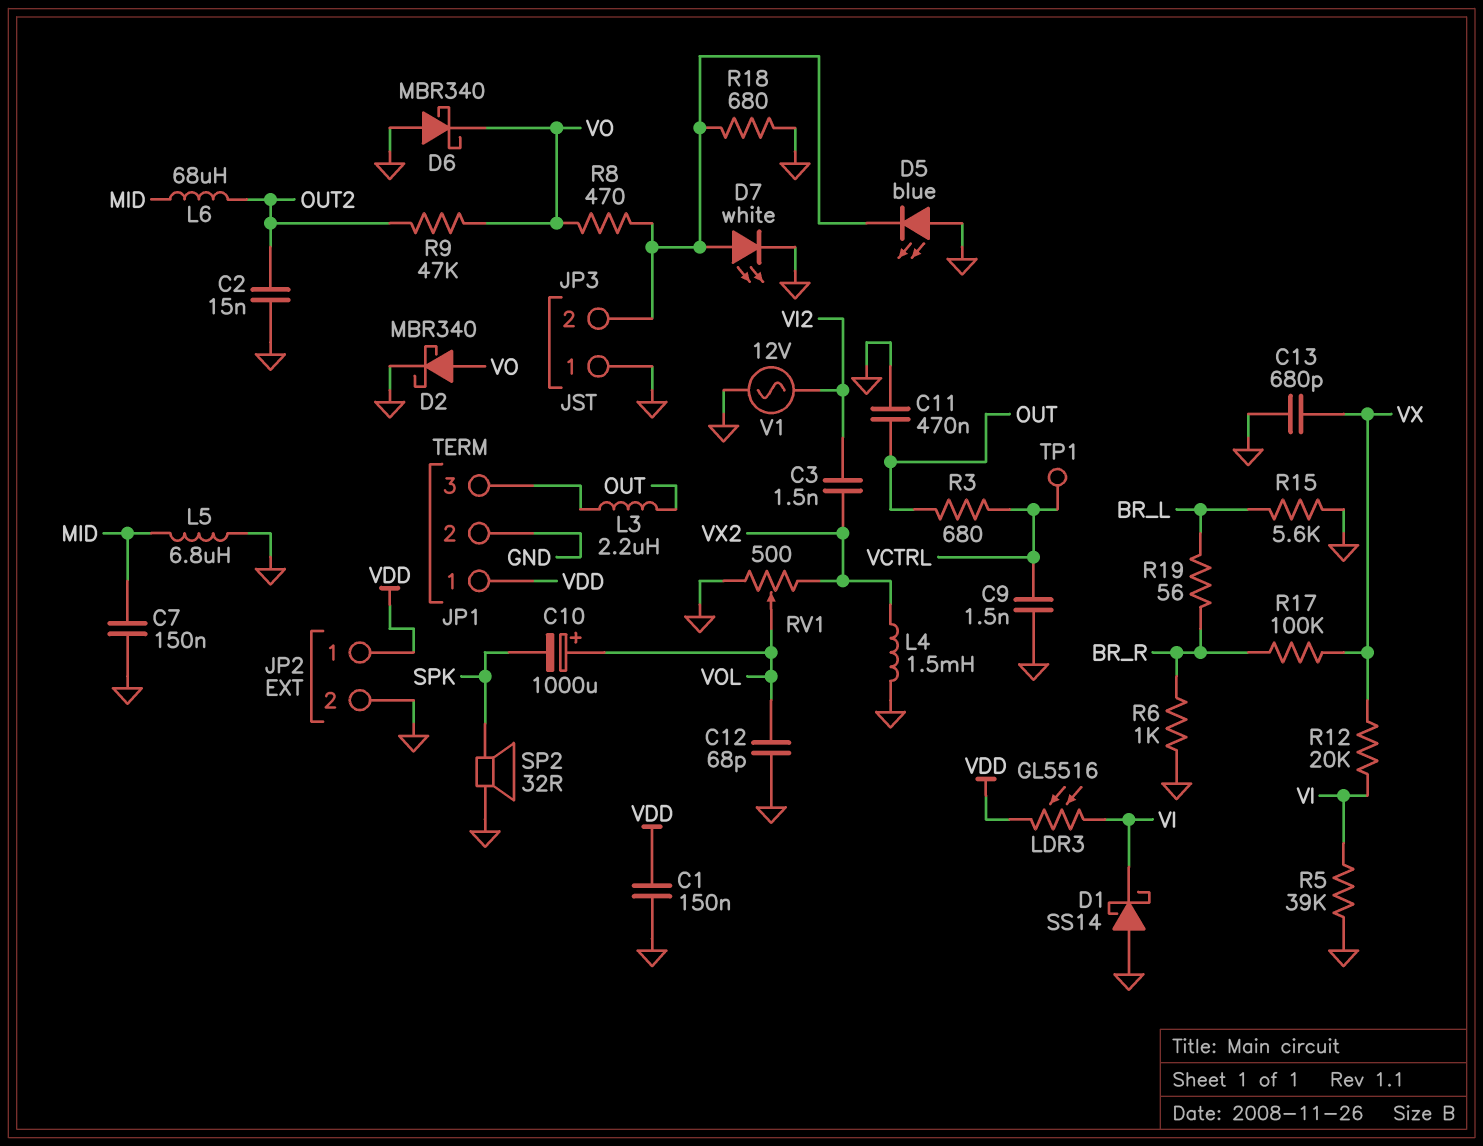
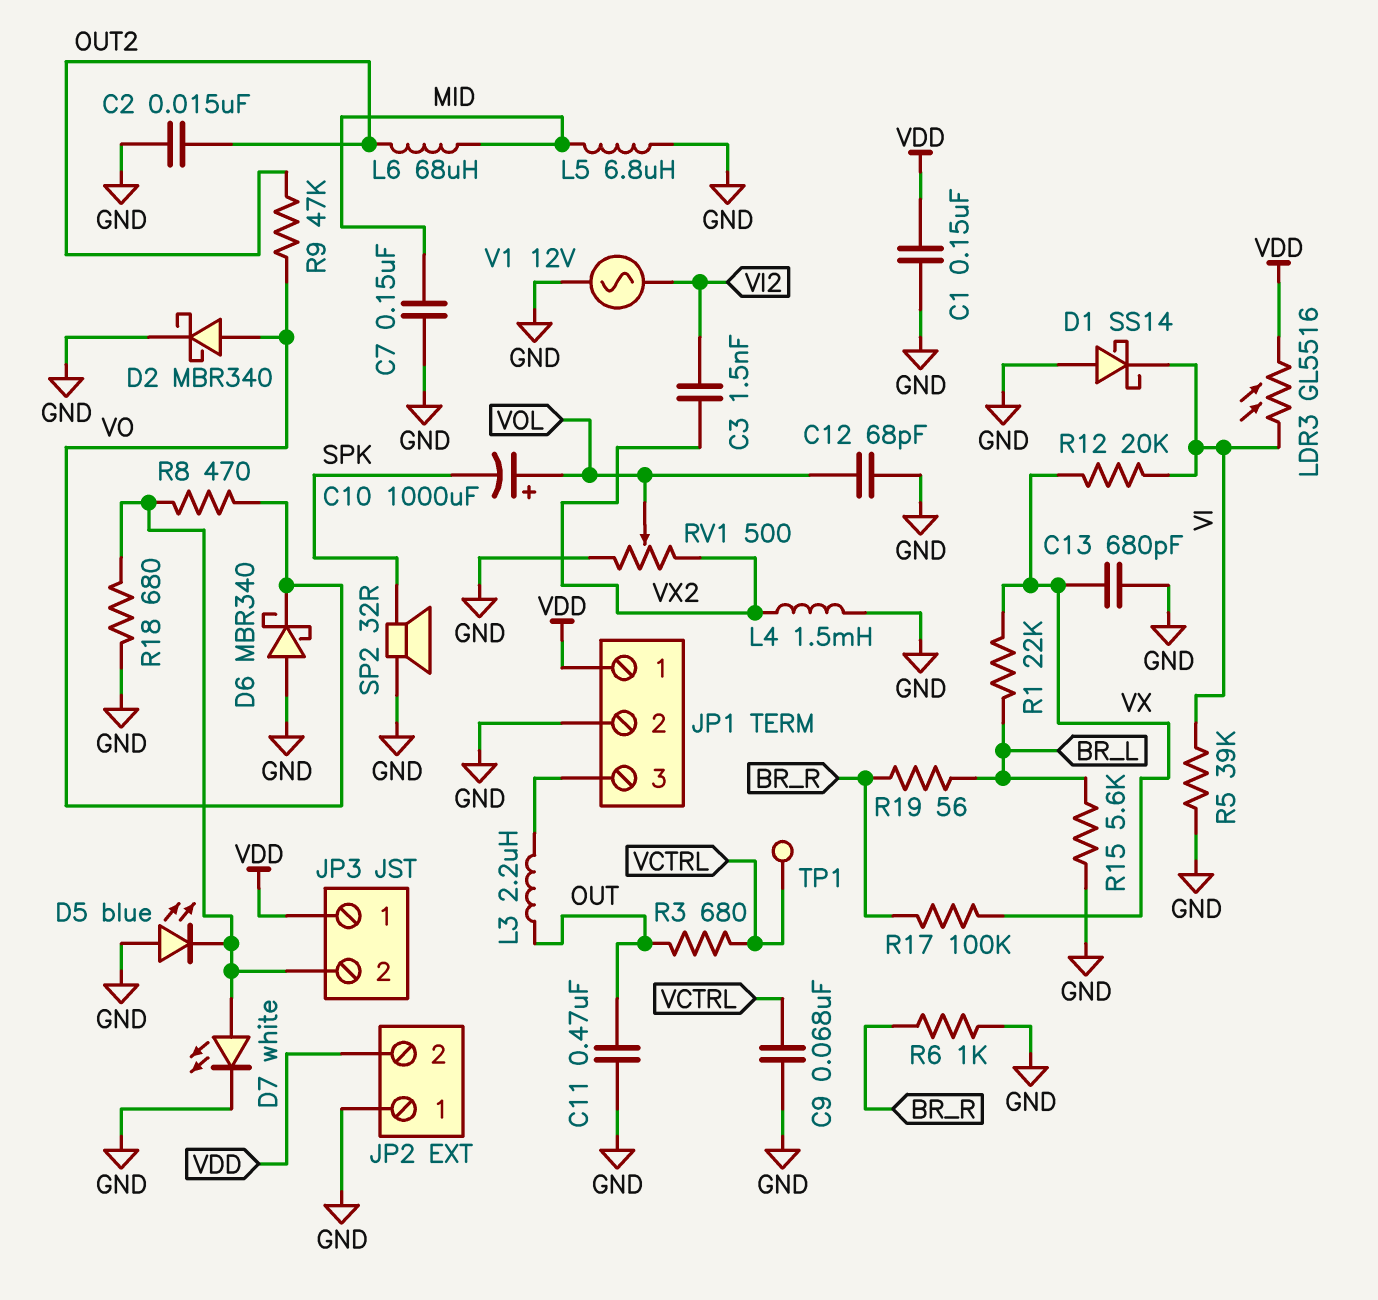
C9: 1.5nF (GND, VCTRL) -> 68nF (GND, VCTRL)
JP2 pin 1: VDD -> GND
JP2 pin 2: GND -> VDD
JP3 pin 1: GND -> VDD
R1: none -> 22k (BR_L, VX)

